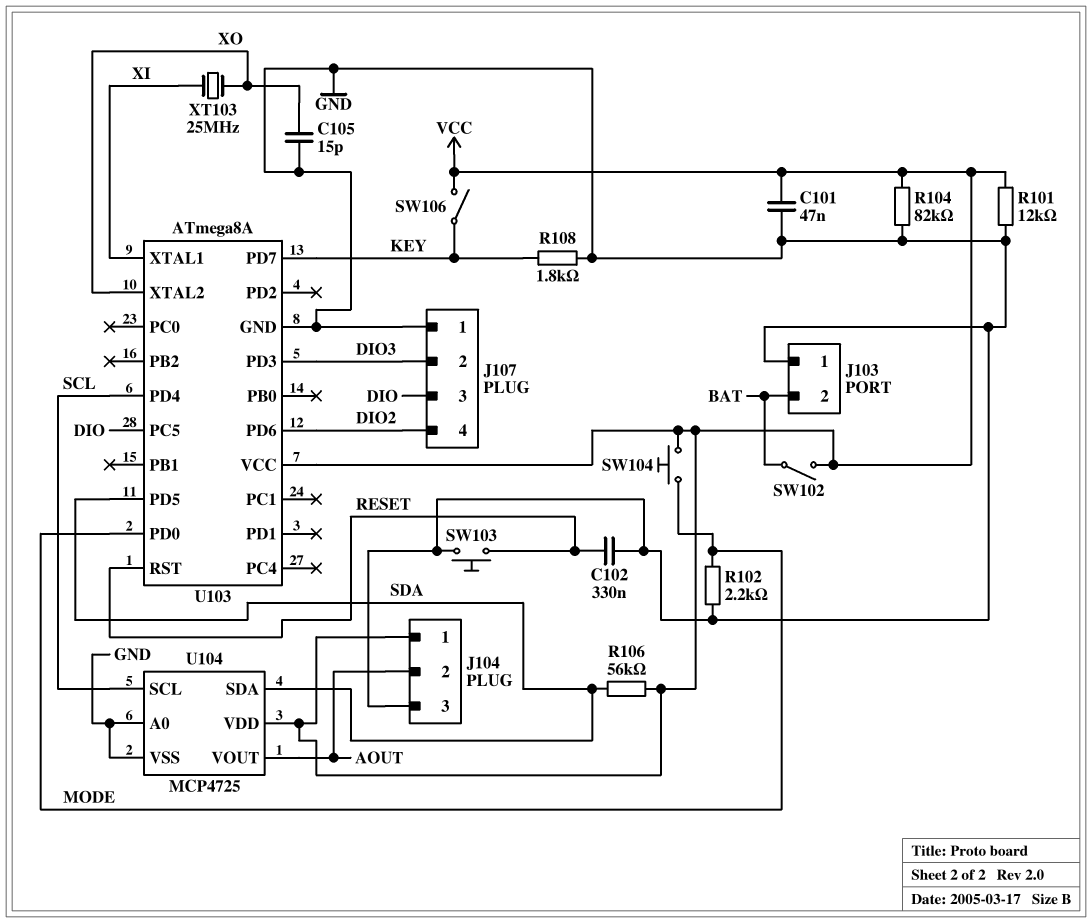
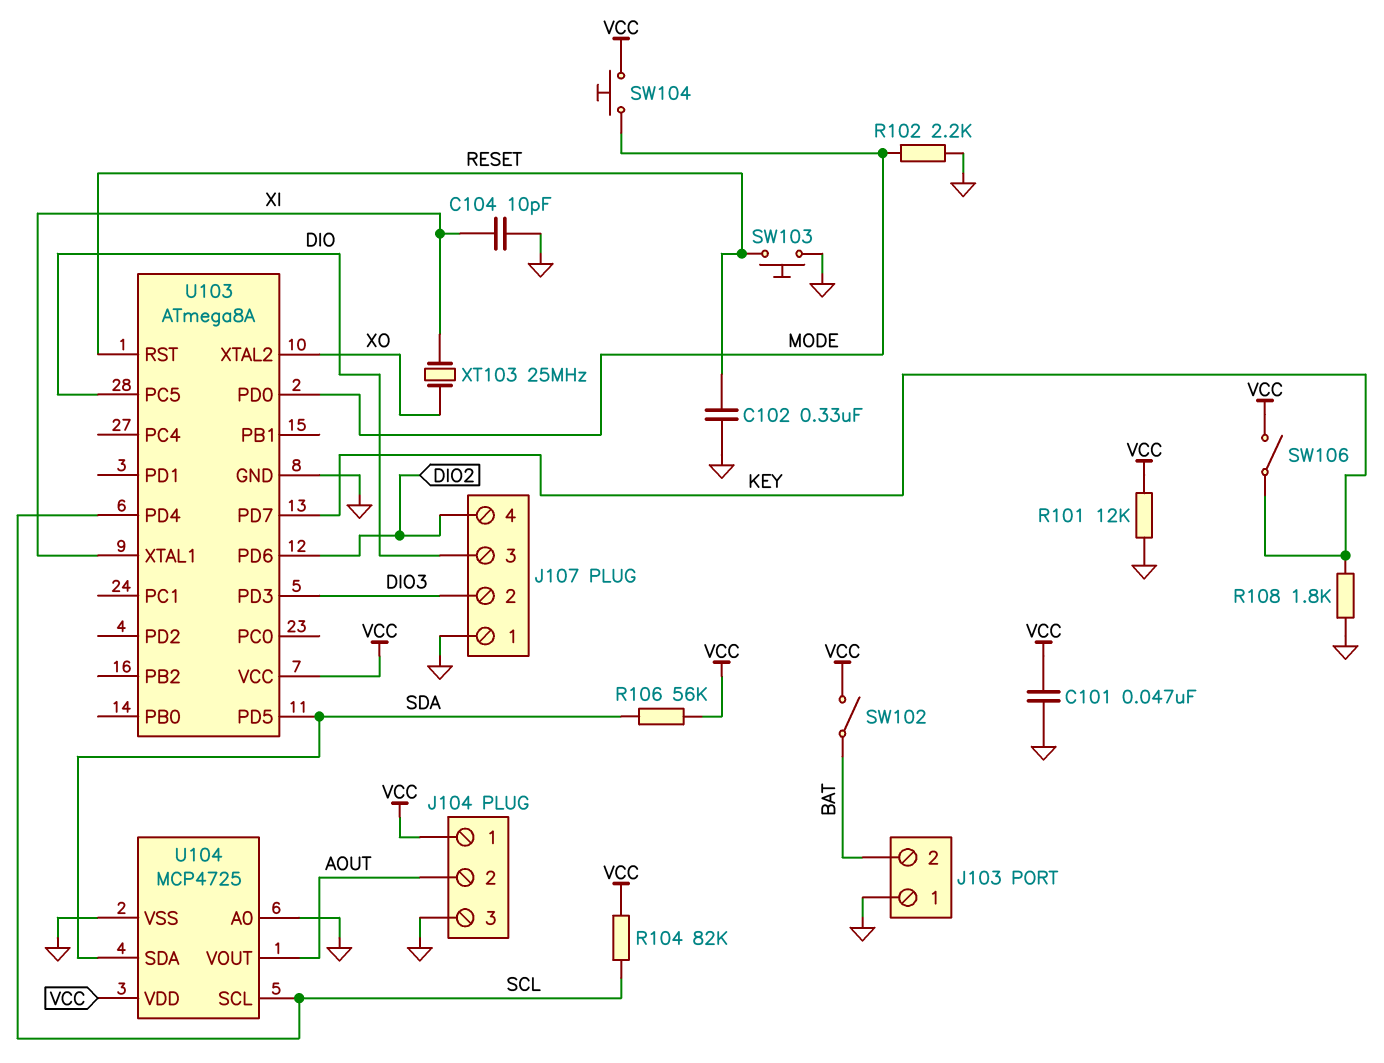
C104: none -> 10pF (GND, XI)
C105: 15pF (GND, XO) -> none
R104: 82k (GND, VCC) -> 82k (SCL, VCC)

